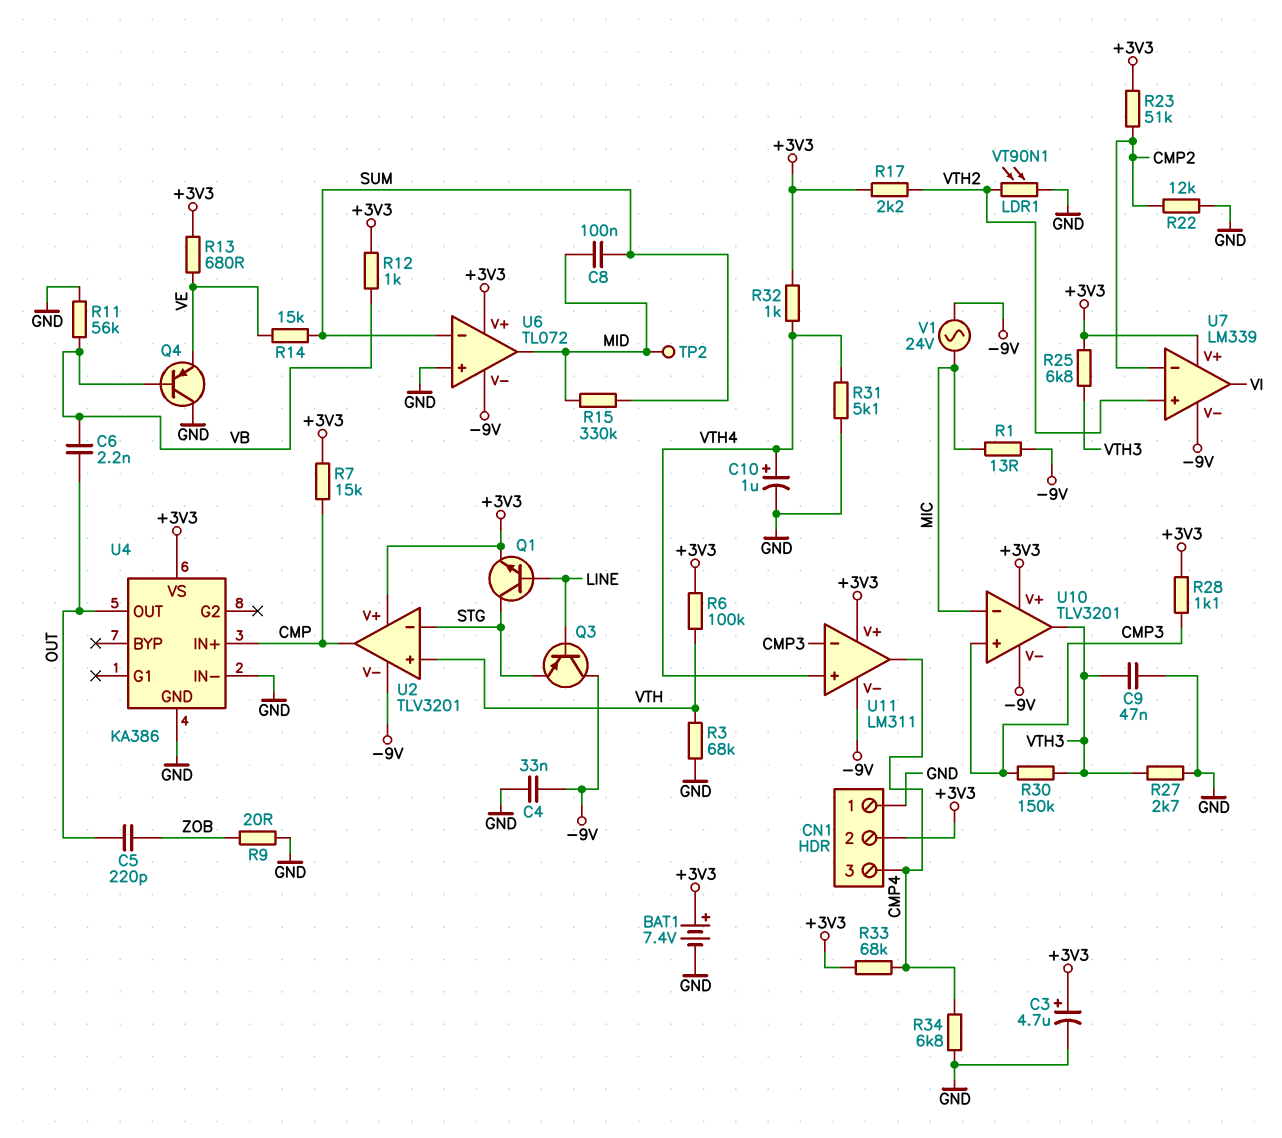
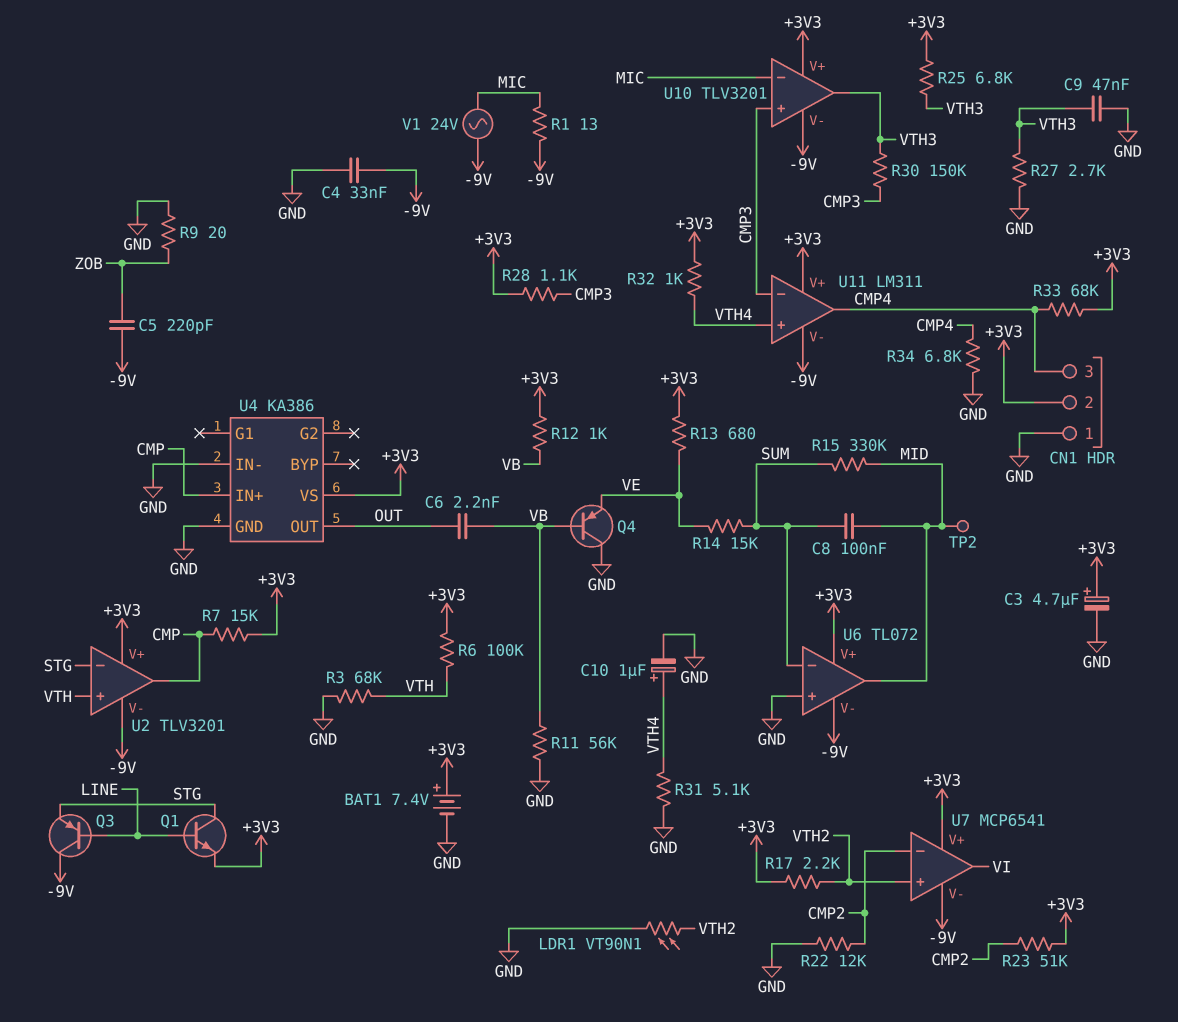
C5: 220pF (OUT, ZOB) -> 220pF (-9V, ZOB)
U7: LM339 -> MCP6541

